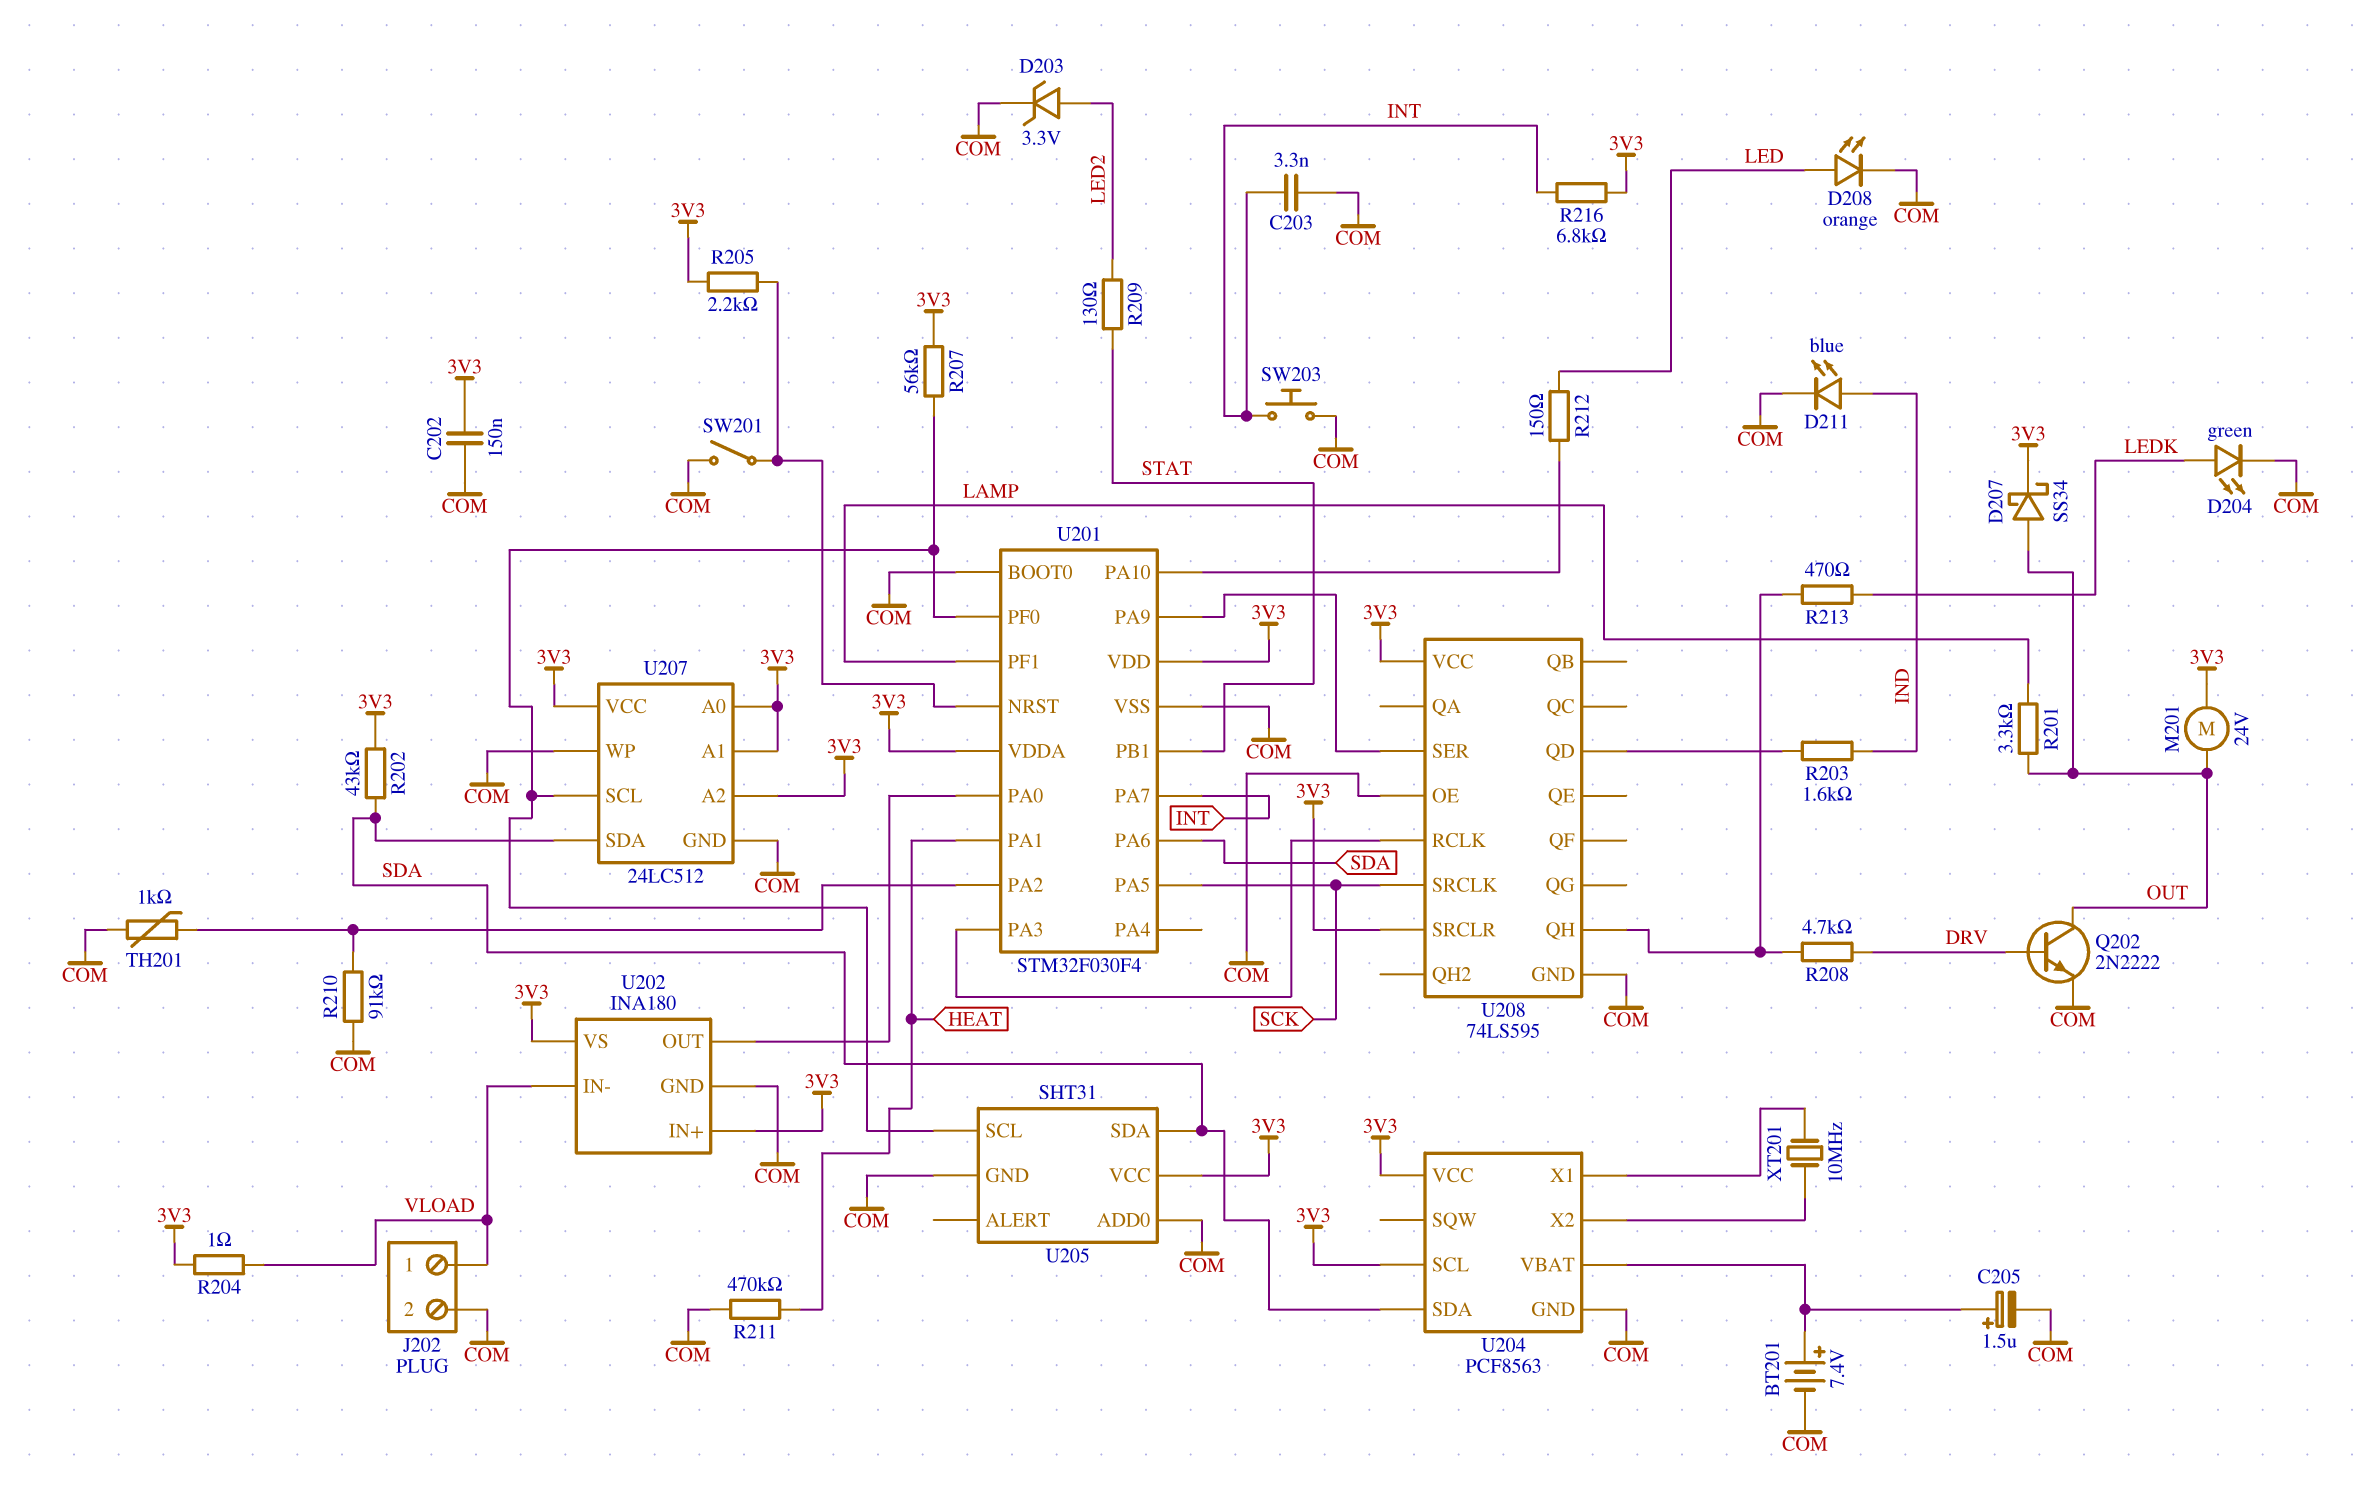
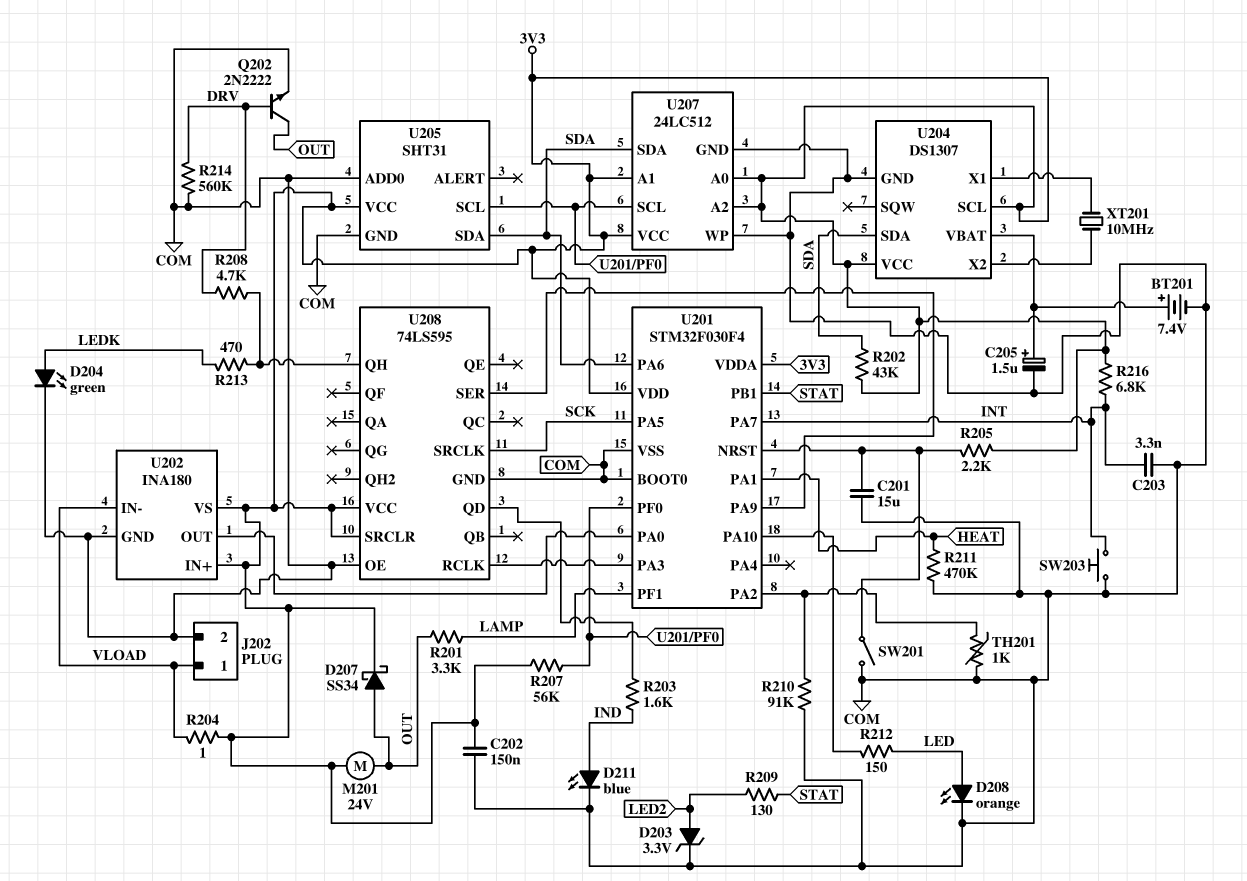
C201: none -> 15uF (COM, U201/NRST)
R214: none -> 560k (COM, DRV)
U204: PCF8563 -> DS1307

